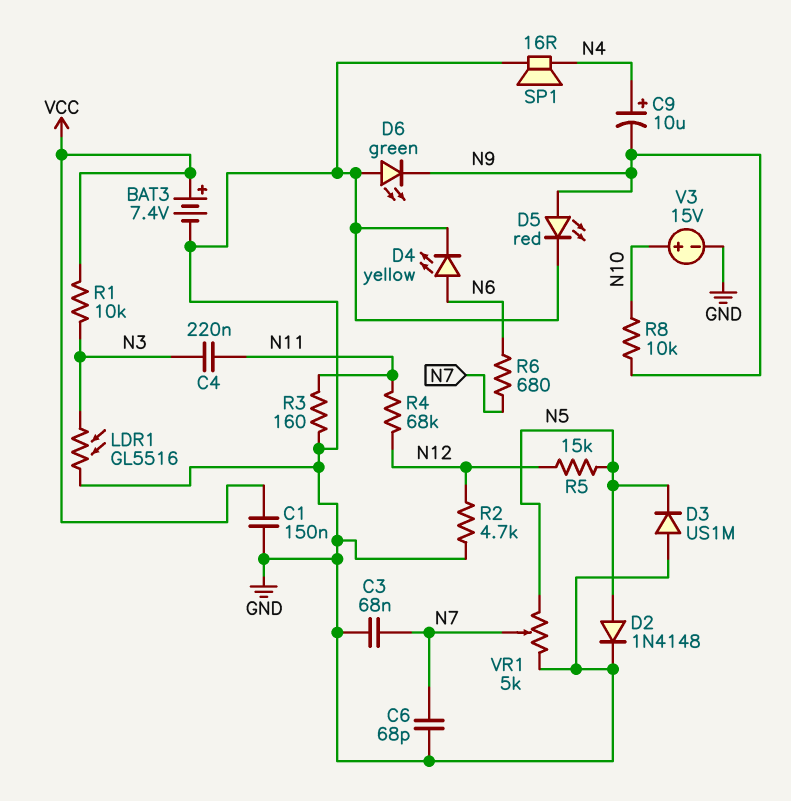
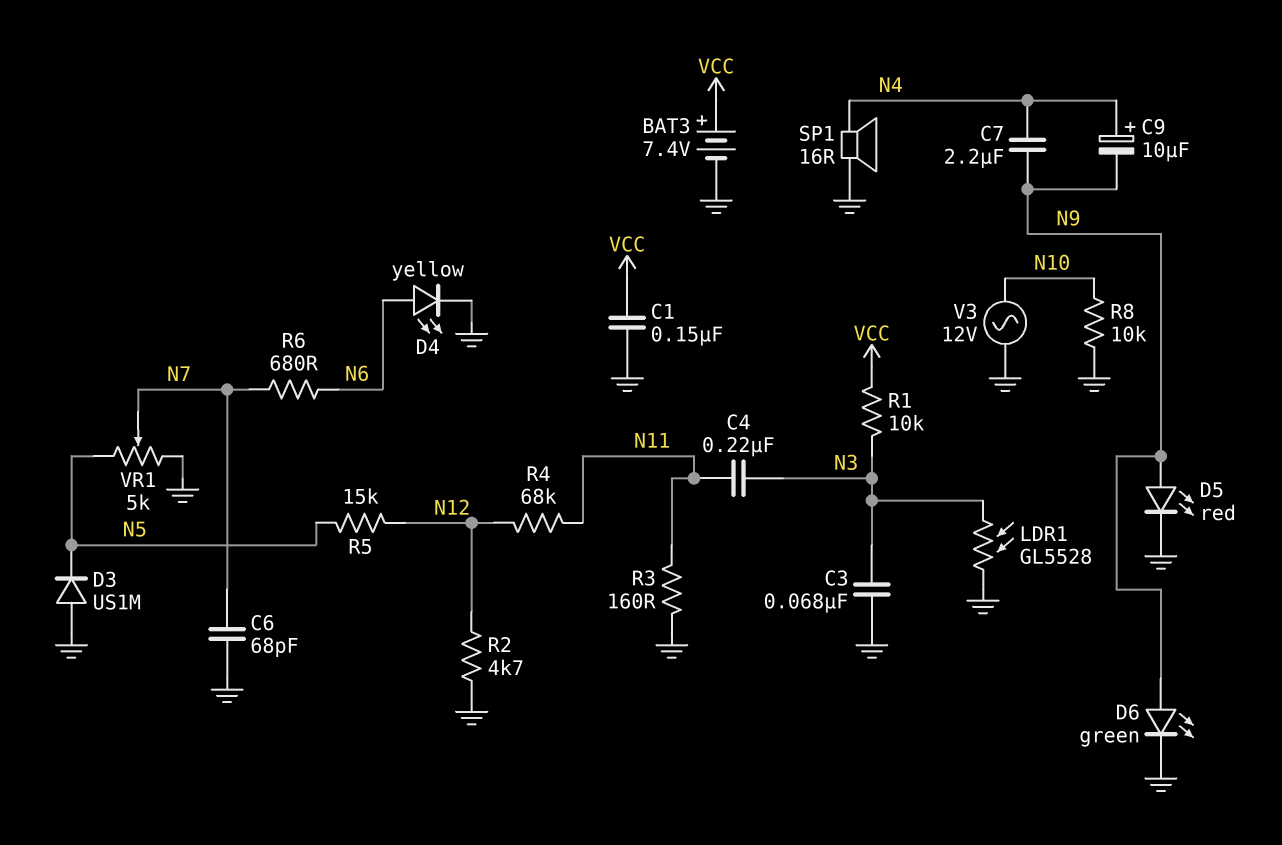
C3: 68nF (GND, N7) -> 68nF (GND, N3)
C7: none -> 2.2uF (N4, N9)
D2: diode 1N4148 (A N5, K GND) -> none
D6: LED green (A GND, K N9) -> LED green (A N9, K GND)
LDR1: GL5516 (GND, N3) -> GL5528 (GND, N3)
R8: 10k (N9, N10) -> 10k (GND, N10)
V3: 15V (plus N10, minus GND) -> AC 12V (GND, N10)

